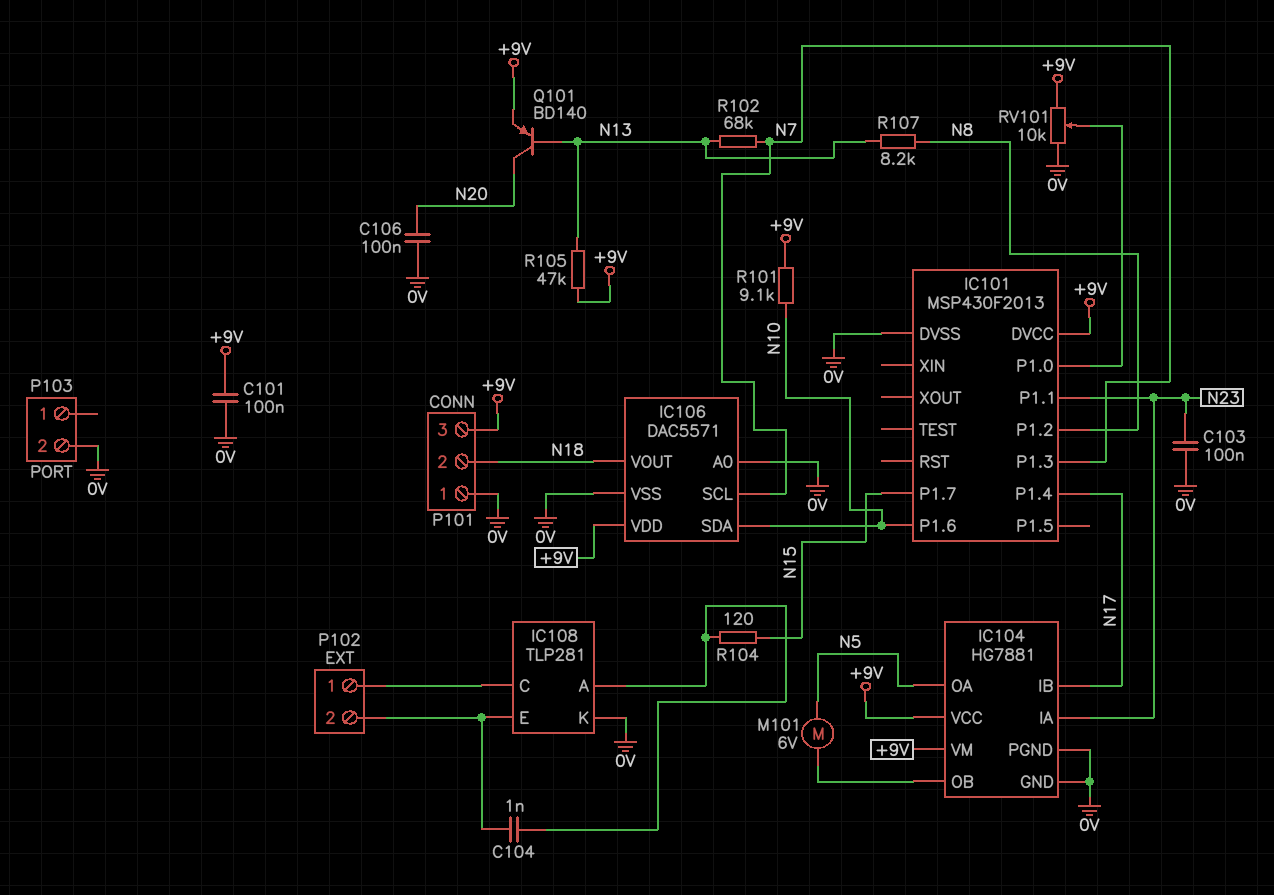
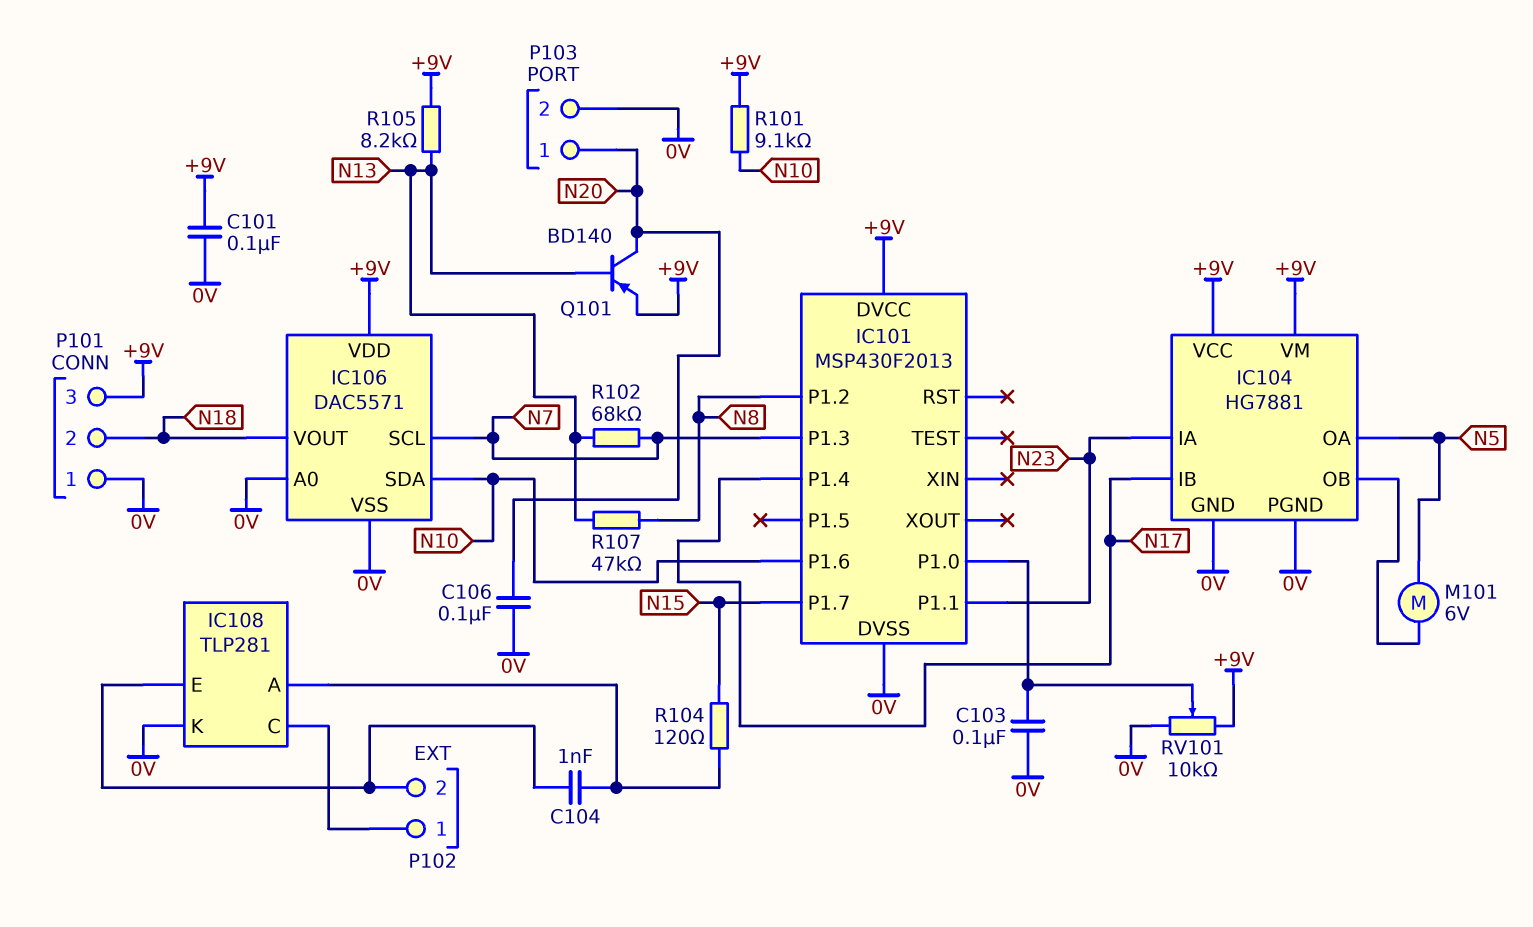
C103: 100nF (0V, N23) -> 100nF (0V, IC101/P1.0)
P103 pin 1: none -> N20
R105: 47k (+9V, N13) -> 8.2k (+9V, N13)
R107: 8.2k (N8, N13) -> 47k (N8, N13)

